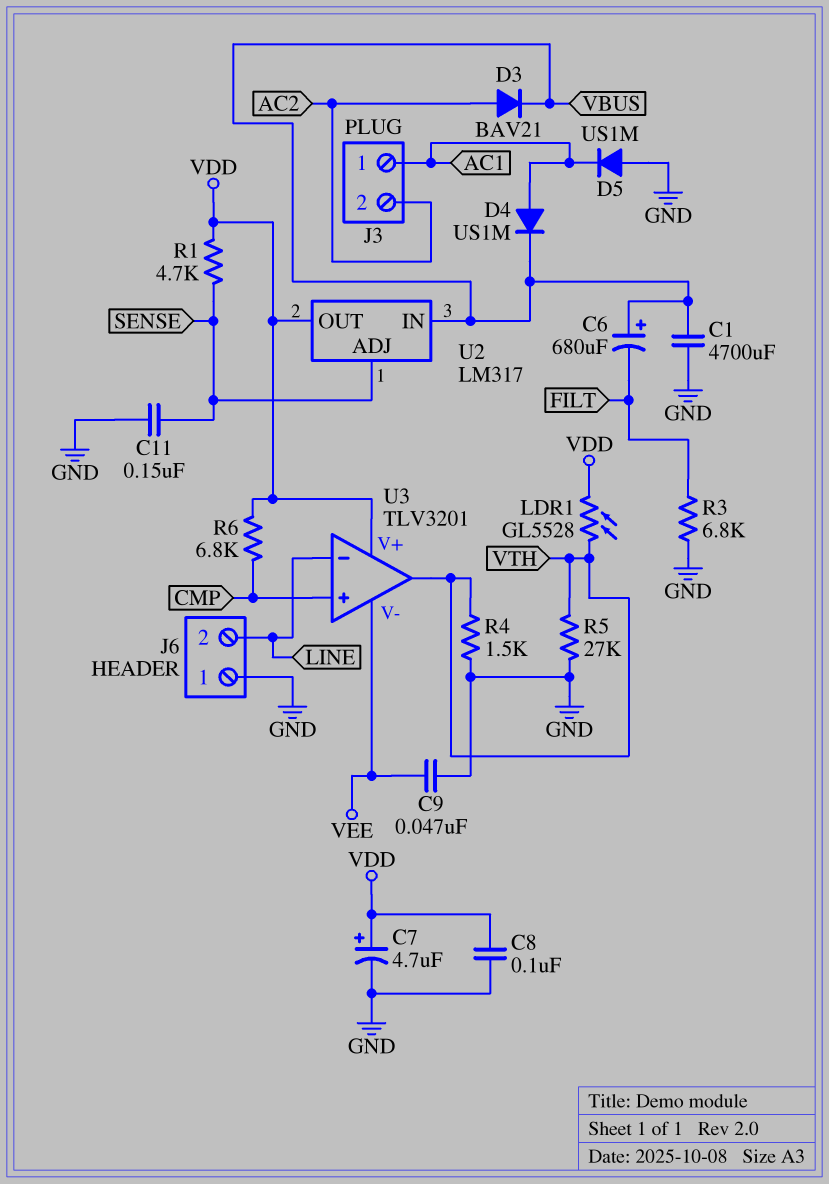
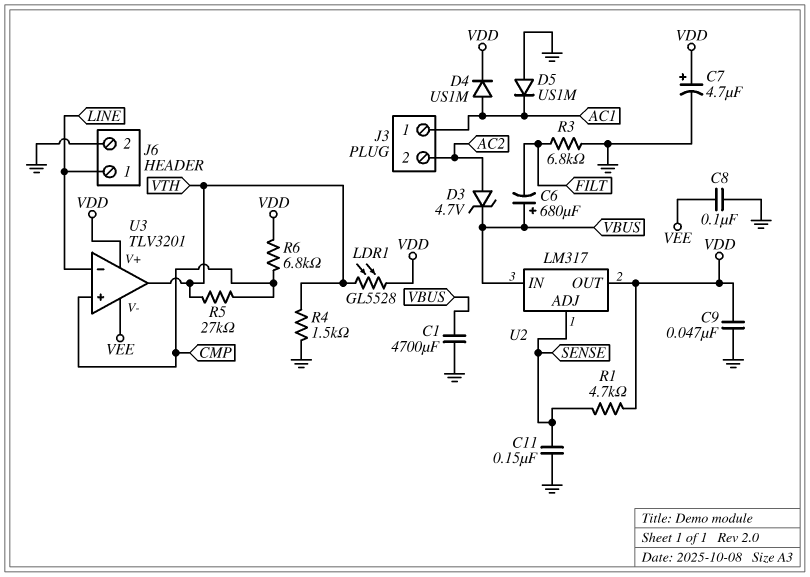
C8: 100nF (GND, VDD) -> 100nF (GND, VEE)
C9: 47nF (GND, VEE) -> 47nF (GND, VDD)
D3: diode BAV21 (A AC2, K VBUS) -> zener 4.7V (A AC2, K VBUS)
D4: diode US1M (A AC1, K VBUS) -> diode US1M (A AC1, K VDD)
J6 pin 1: GND -> LINE
J6 pin 2: LINE -> GND
R5: 27k (GND, VTH) -> 27k (CMP, VTH)

